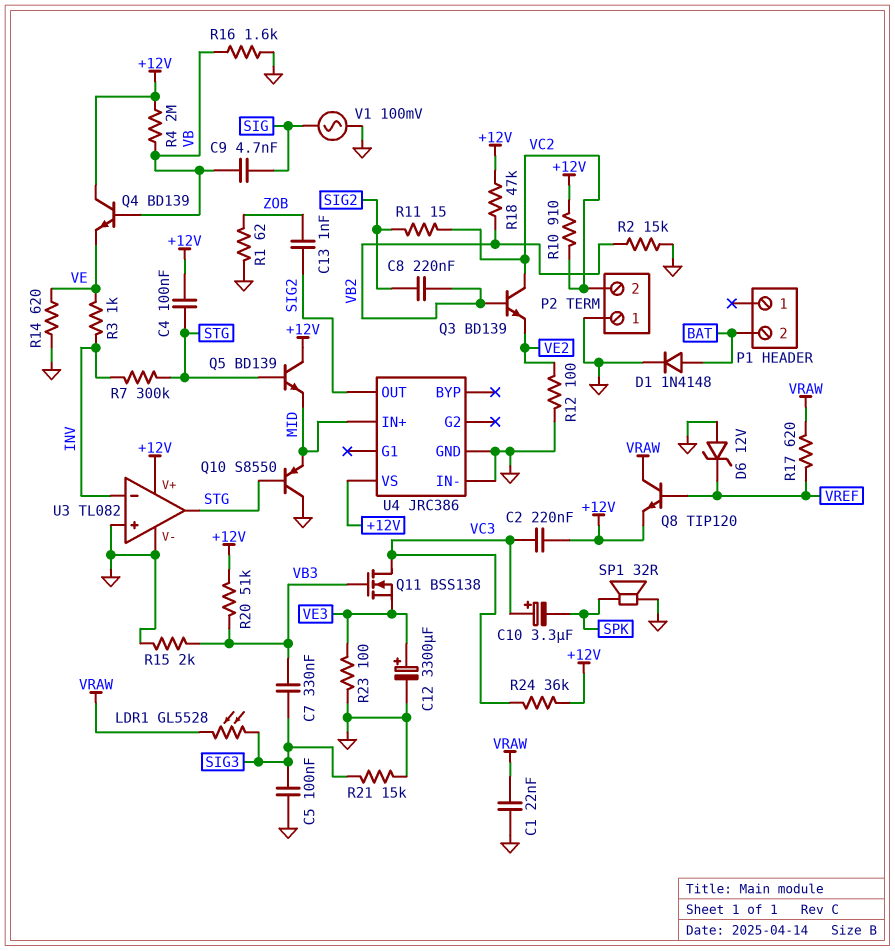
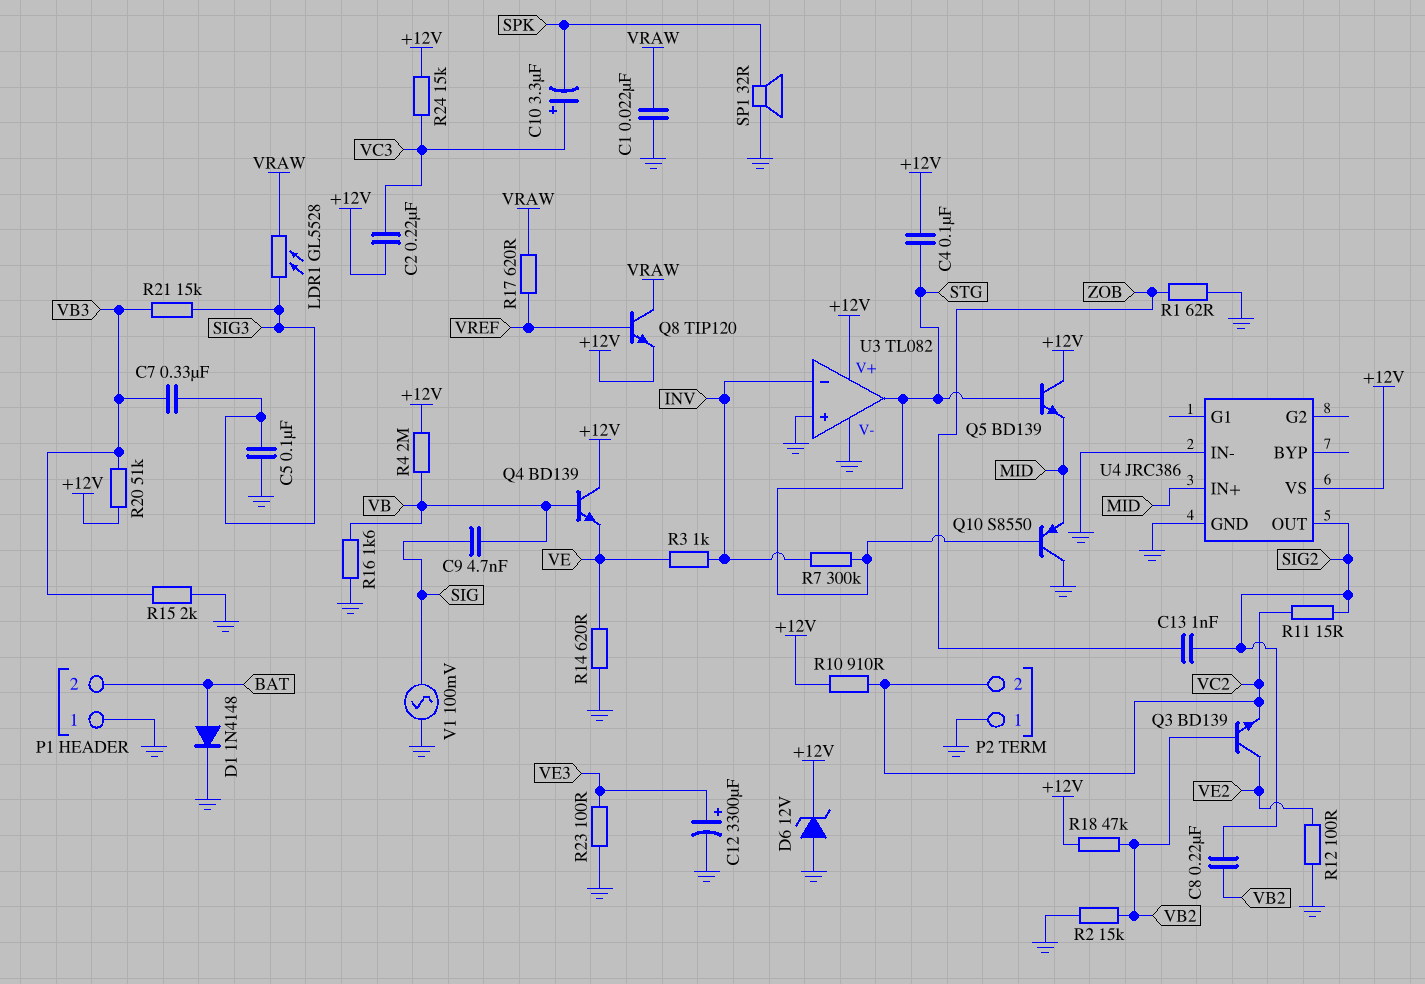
D6: zener 12V (A GND, K VREF) -> zener 12V (A GND, K +12V)
P1 pin 1: none -> GND
Q3: NPN BD139 (B VB2, C VC2, E VE2) -> NPN BD139 (B VB2, C VE2, E VC2)
Q11: NMOS BSS138 (G VB3, D VC3, S VE3) -> none
R21: 15k (GND, SIG3) -> 15k (SIG3, VB3)
R24: 36k (+12V, VC3) -> 15k (+12V, VC3)

